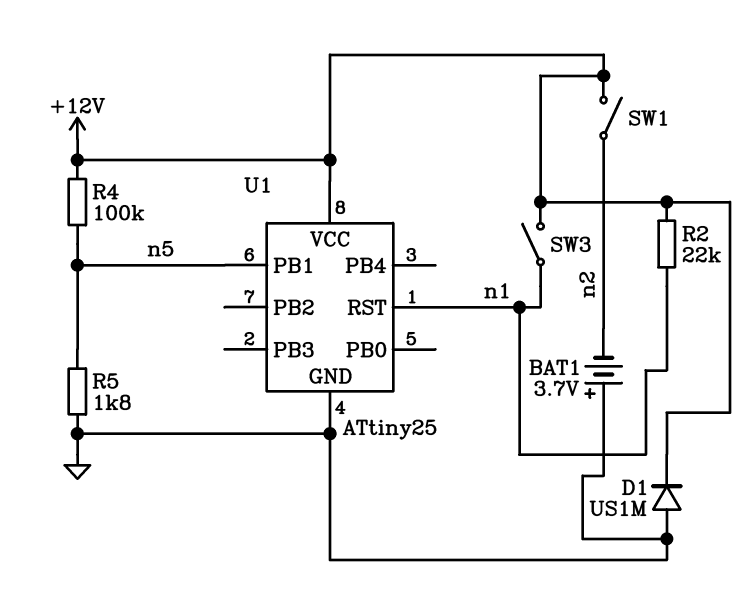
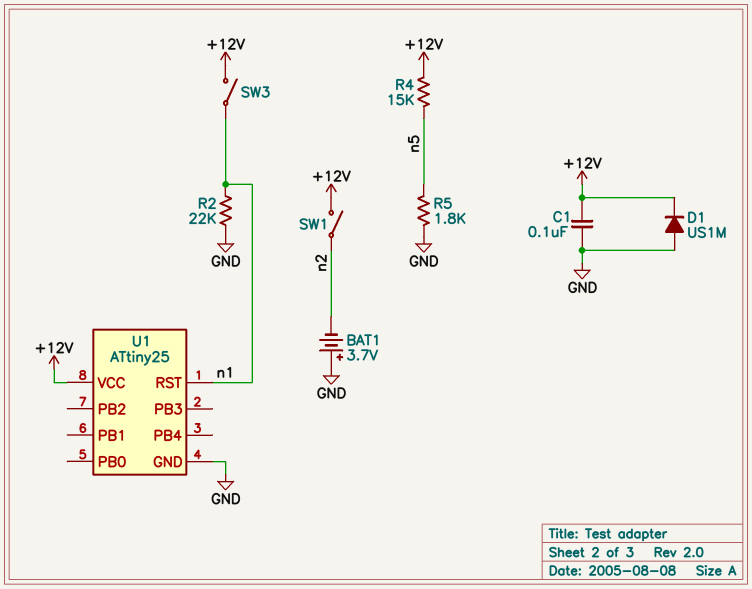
C1: none -> 100nF (+12V, GND)
R2: 22k (+12V, n1) -> 22k (GND, n1)
R4: 100k (+12V, n5) -> 15k (+12V, n5)
U1 pin PB1: n5 -> none

